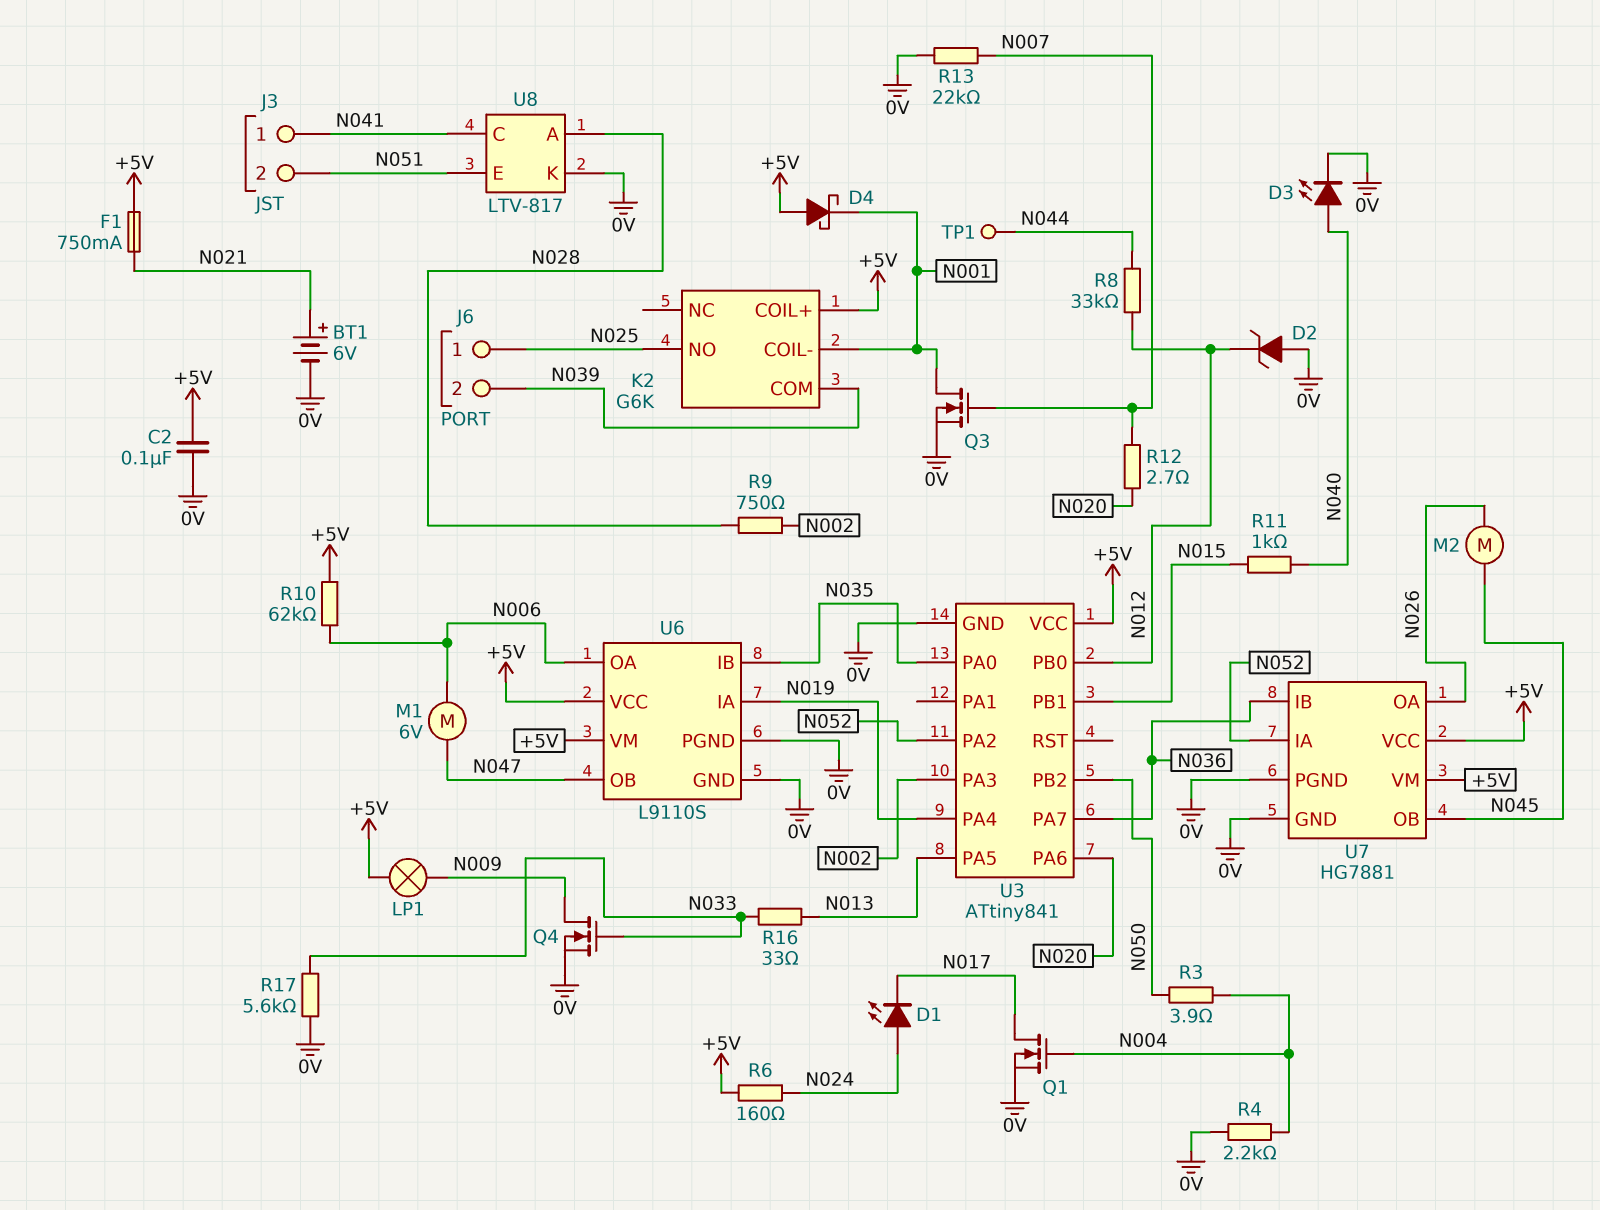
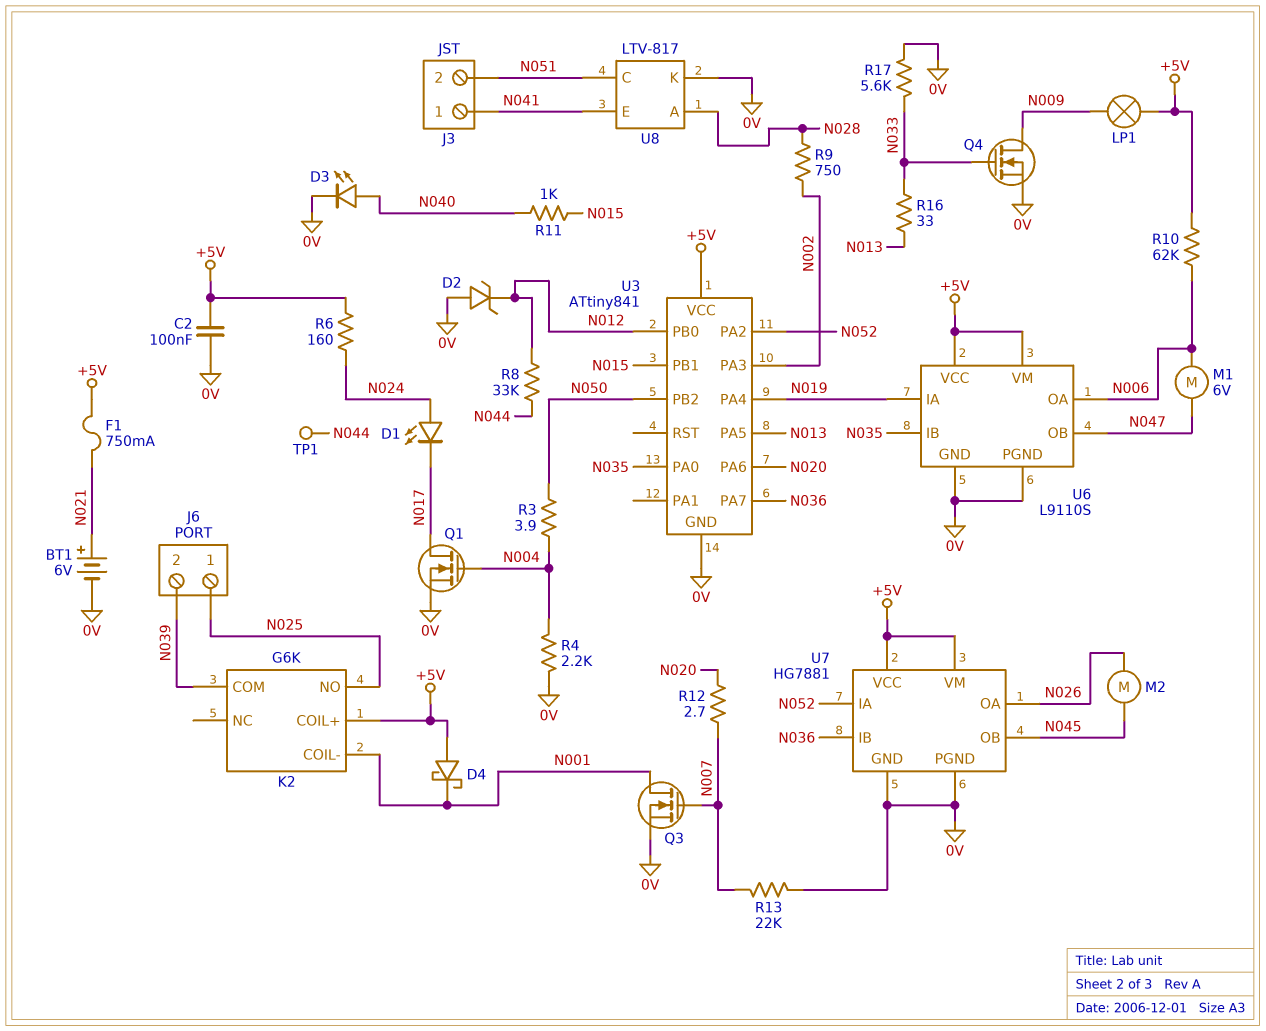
U8 pin C: N041 -> N051
U8 pin E: N051 -> N041

